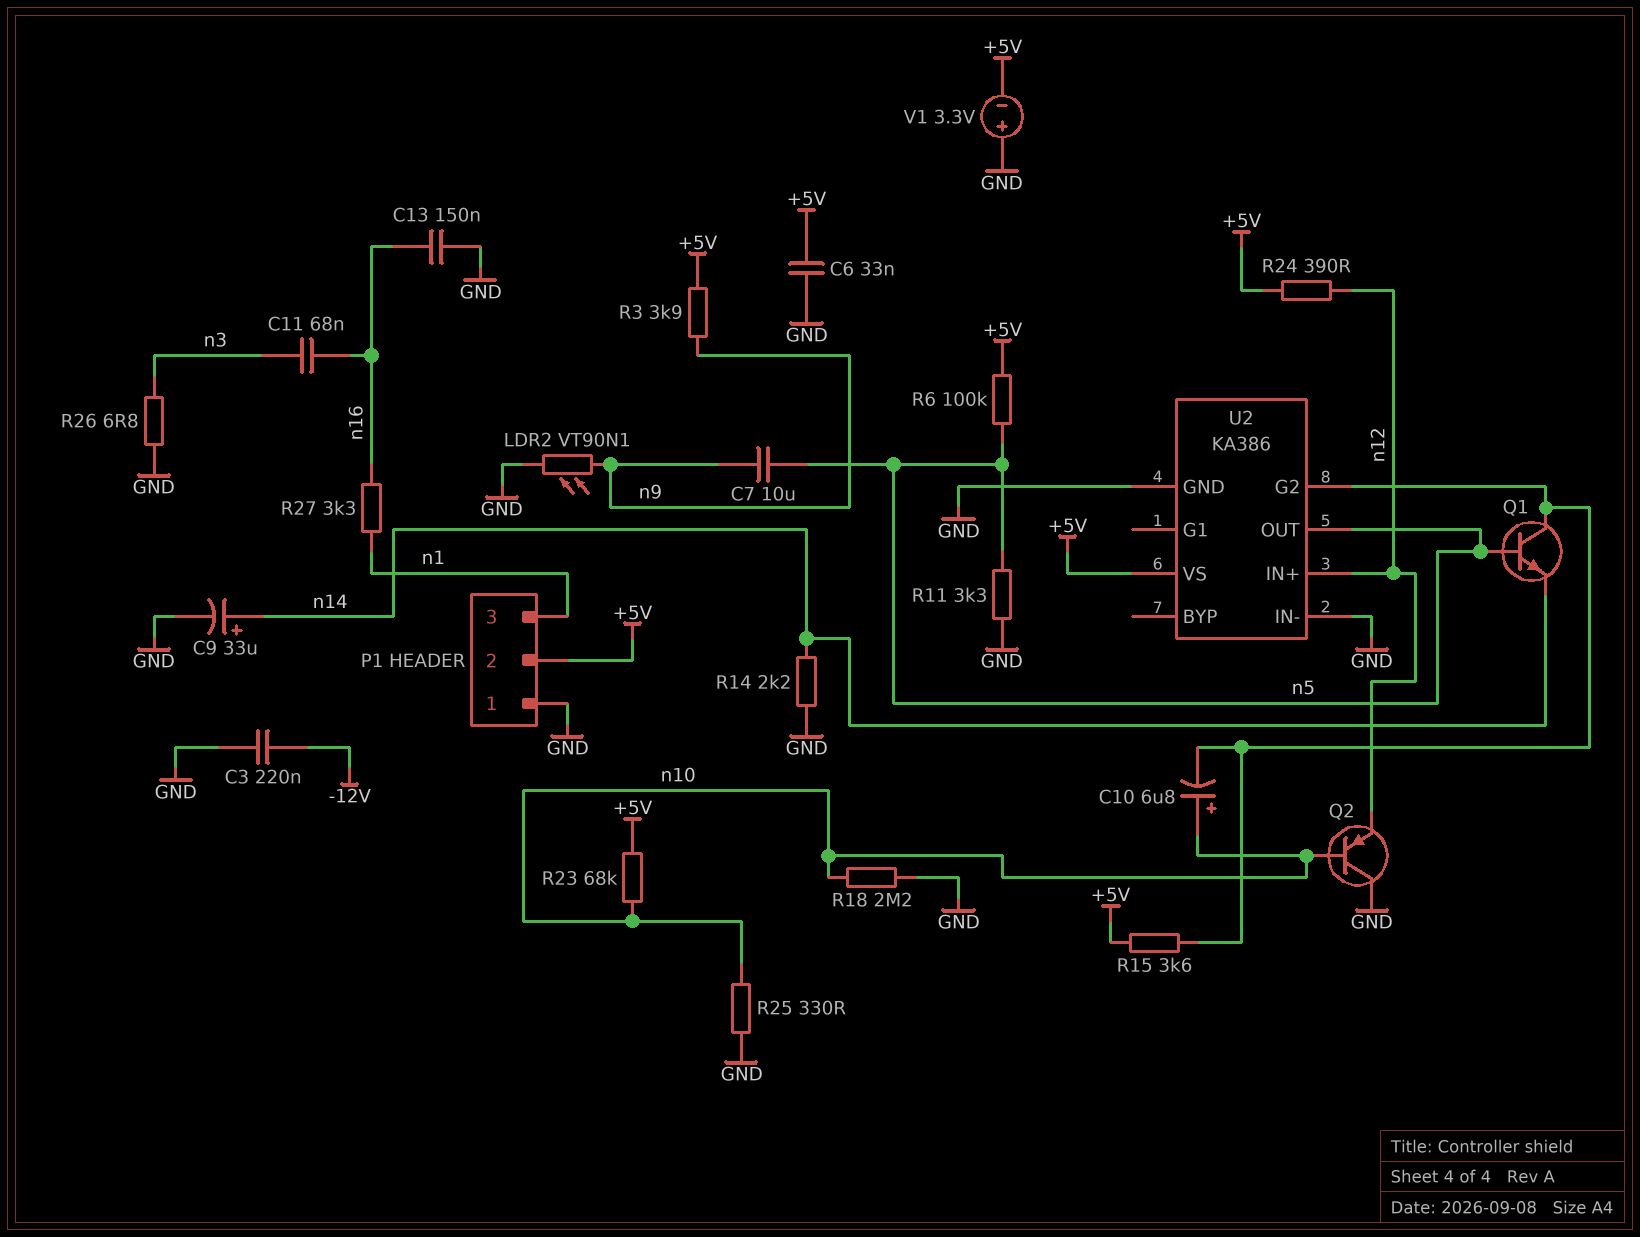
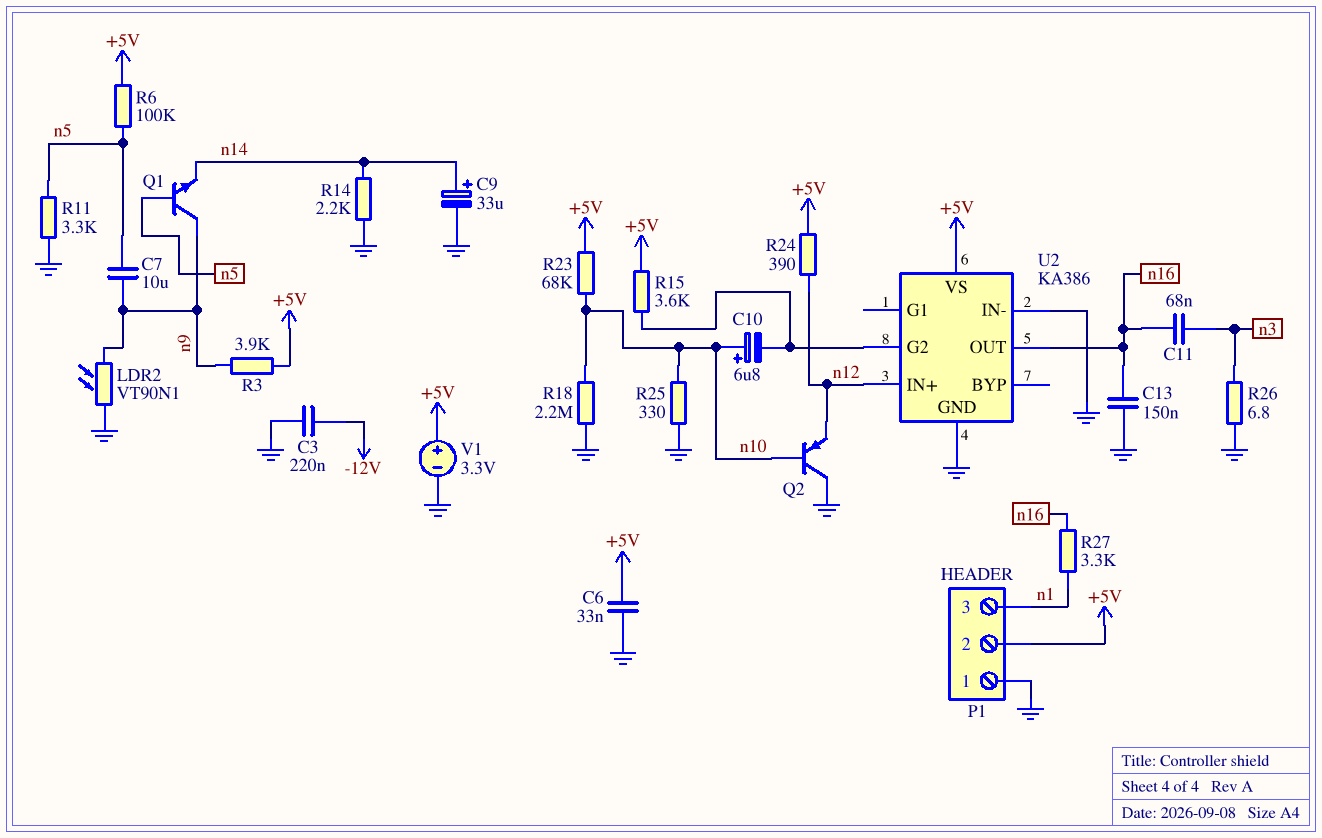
Q1: NPN (B n5, C U2/G2, E n14) -> NPN (B n5, C n9, E n14)
U2 pin OUT: n5 -> n16
V1: 3.3V (plus GND, minus +5V) -> 3.3V (plus +5V, minus GND)

